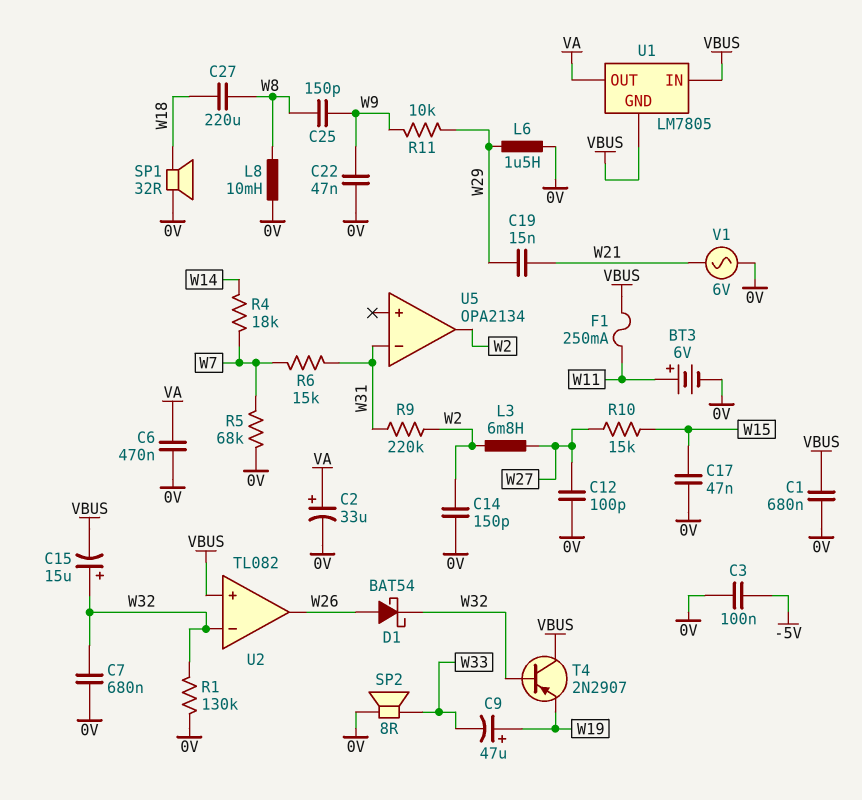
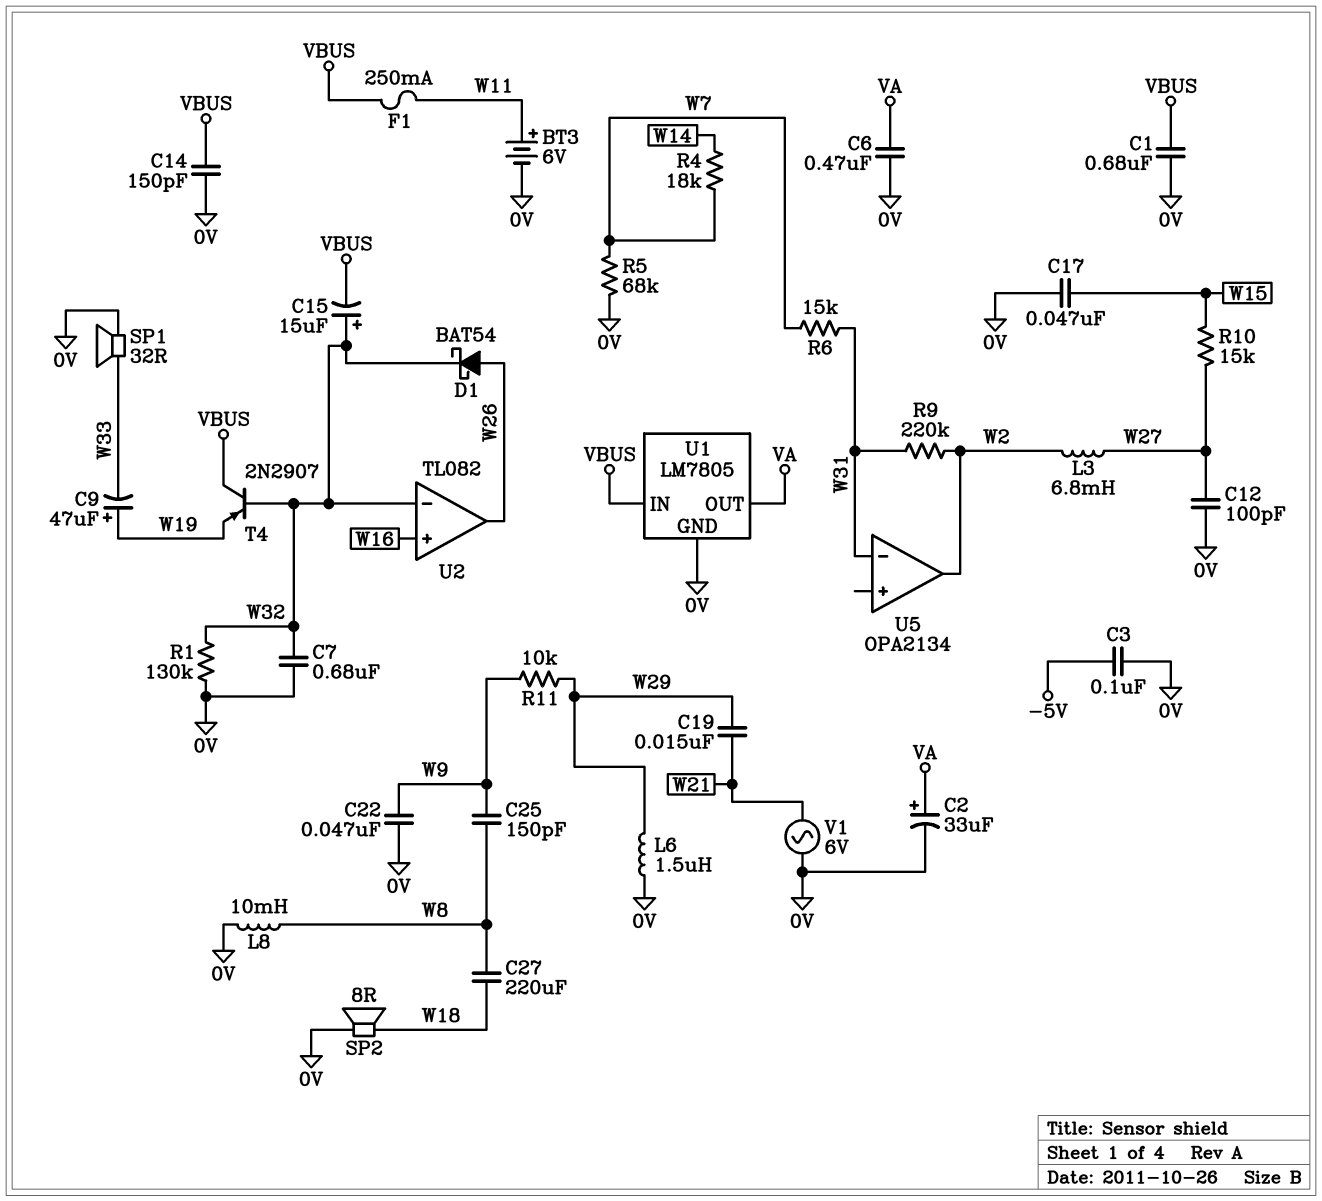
C14: 150pF (0V, W2) -> 150pF (0V, VBUS)
SP1: speaker 32R (0V, W18) -> speaker 32R (0V, W33)
SP2: speaker 8R (0V, W33) -> speaker 8R (0V, W18)
U1 pin GND: VBUS -> 0V
U2 pin in+: VBUS -> W16

